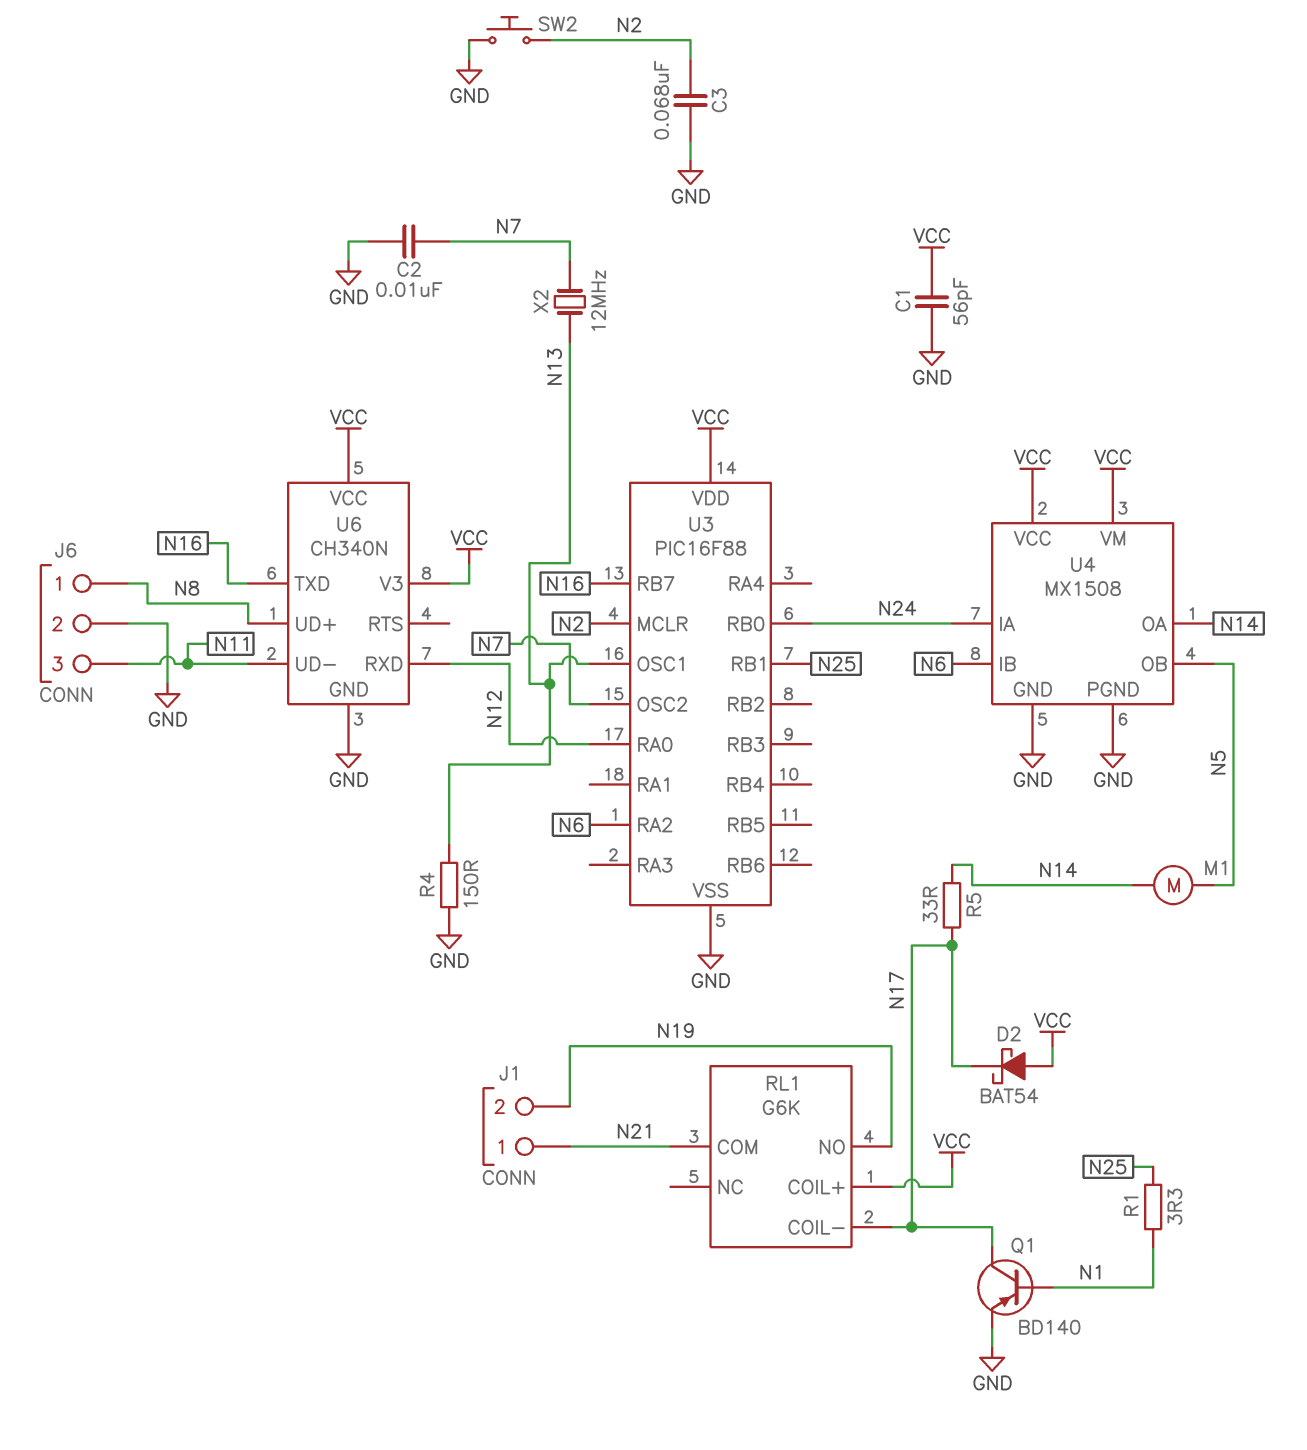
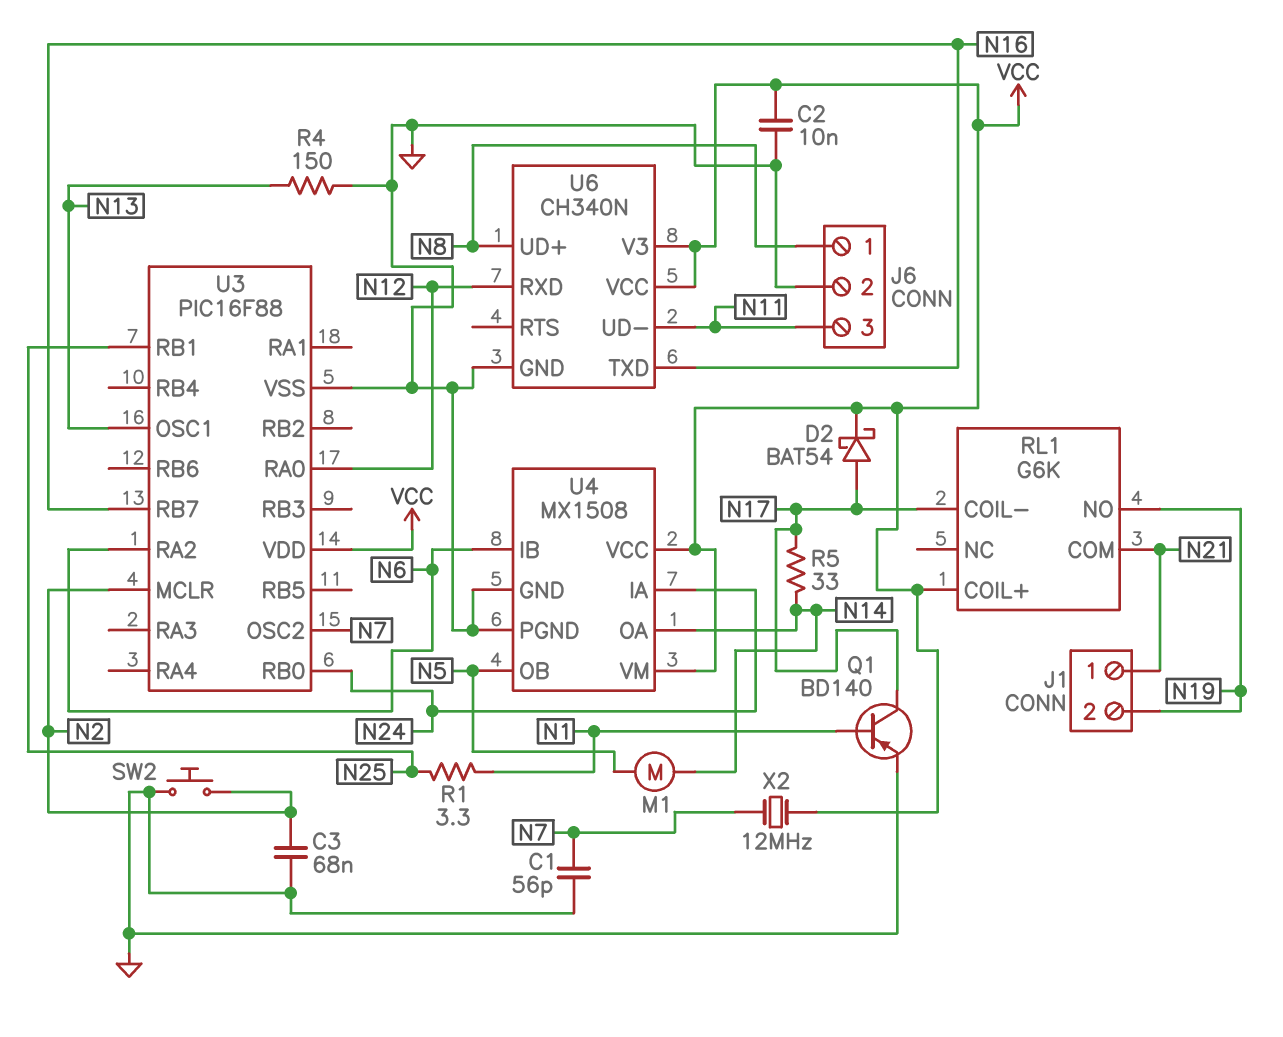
C1: 56pF (GND, VCC) -> 56pF (GND, N7)
C2: 10nF (GND, N7) -> 10nF (GND, VCC)
D2: schottky BAT54 (A VCC, K N17) -> schottky BAT54 (A N17, K VCC)
X2: 12MHz (N7, N13) -> 12MHz (N7, VCC)

